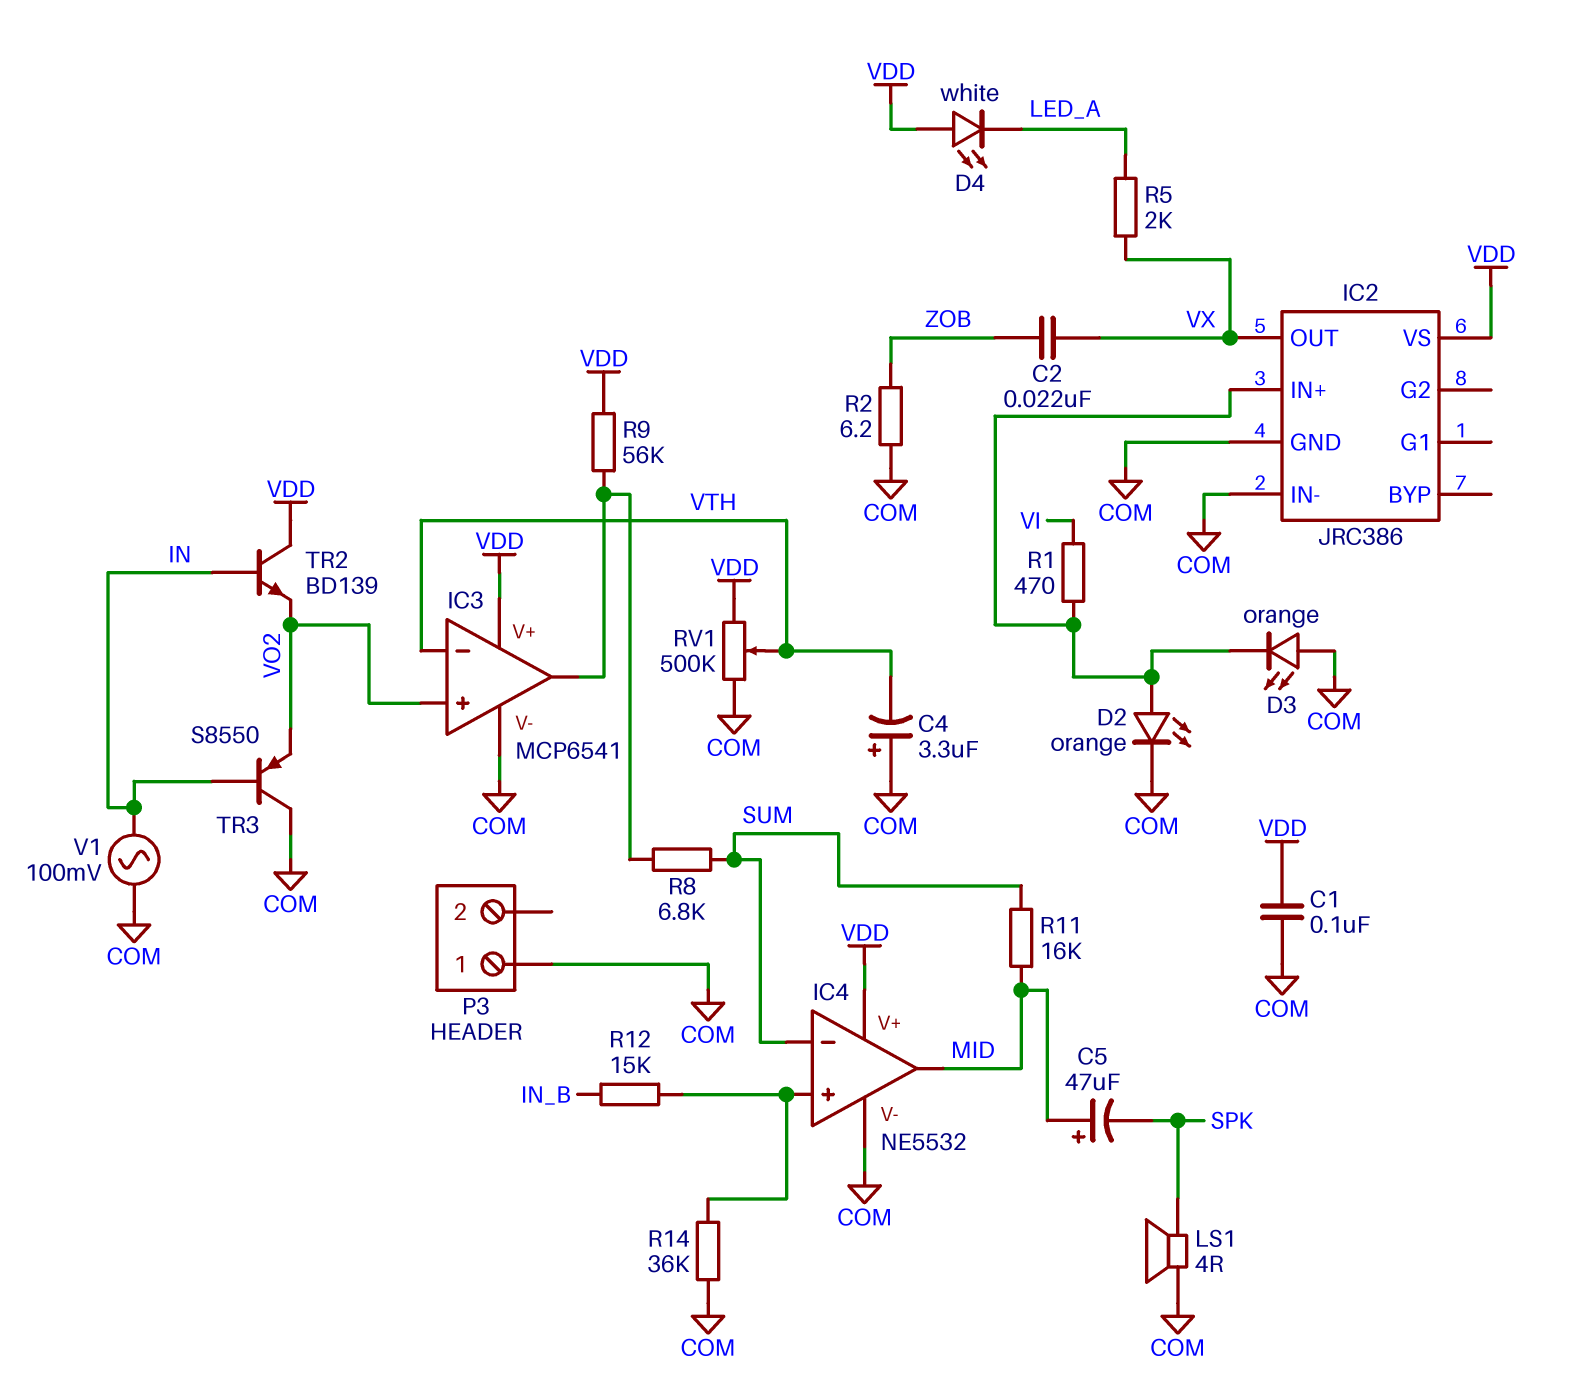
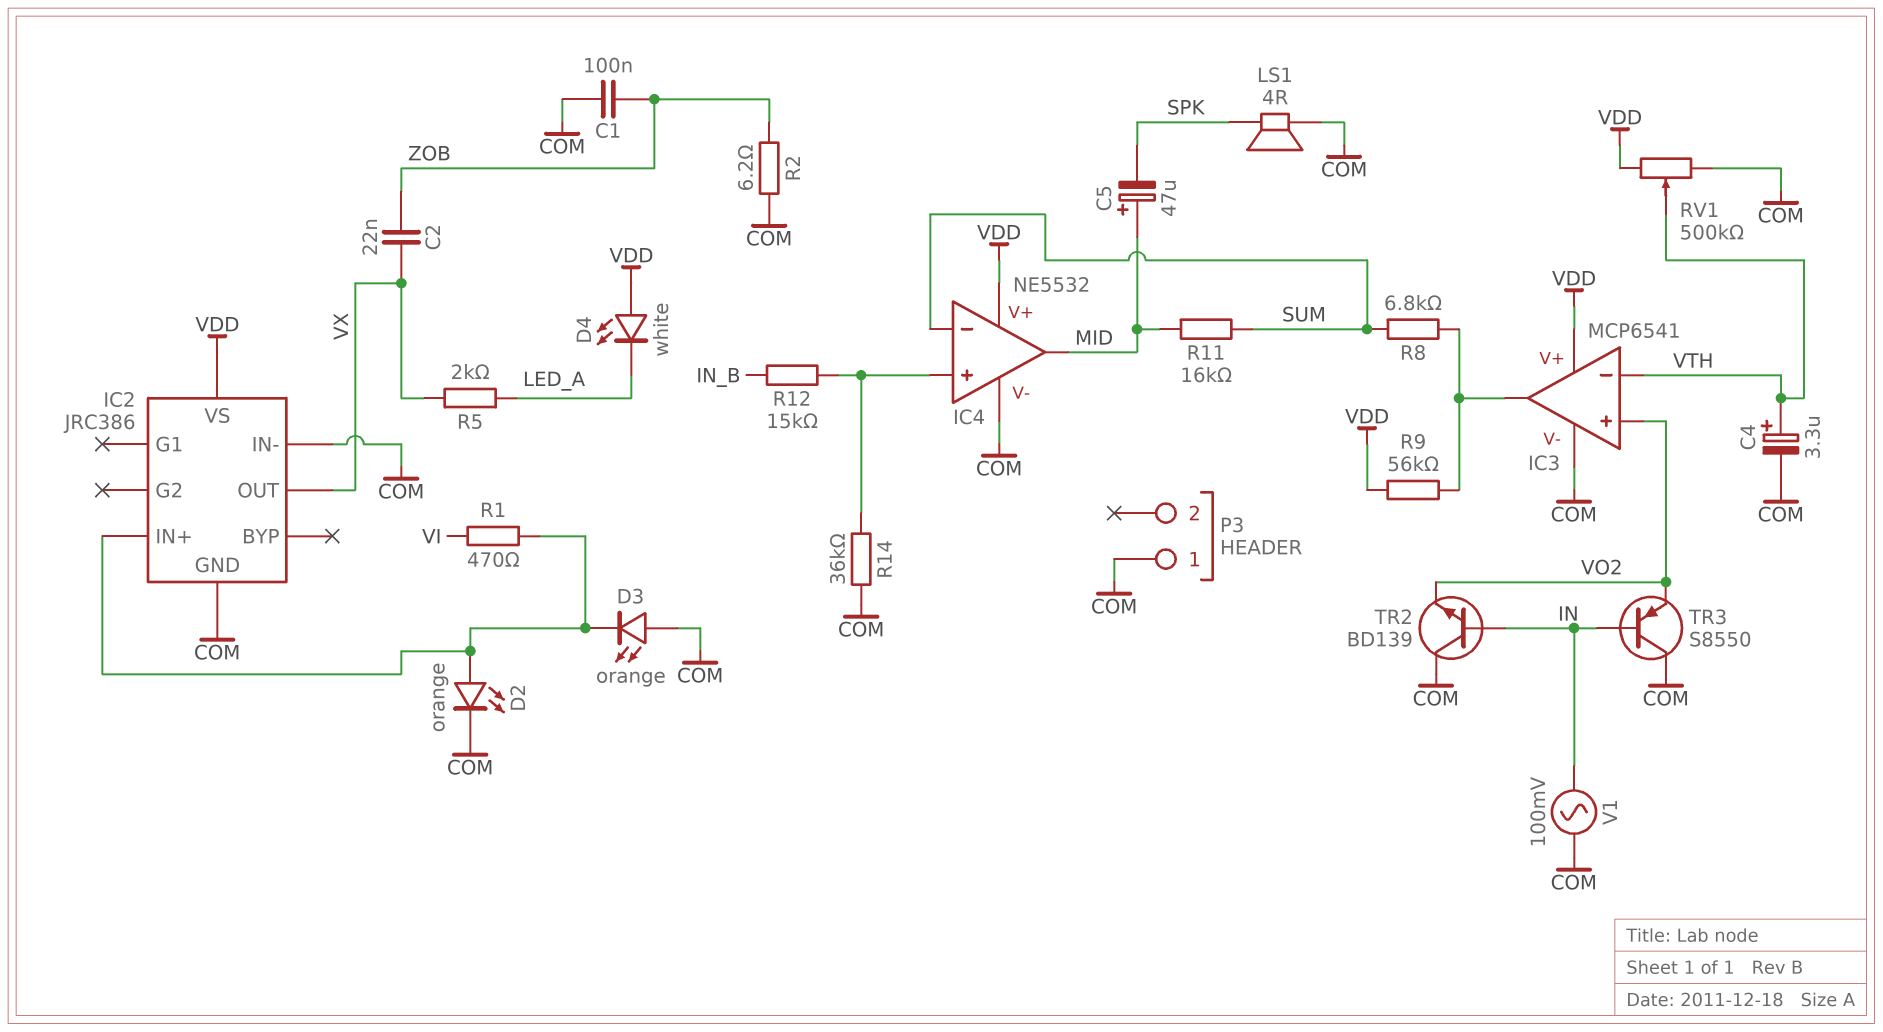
C1: 100nF (COM, VDD) -> 100nF (COM, ZOB)
C4: 3.3uF (plus COM, minus VTH) -> 3.3uF (plus VTH, minus COM)
TR2: NPN BD139 (B IN, C VDD, E VO2) -> NPN BD139 (B IN, C COM, E VO2)

